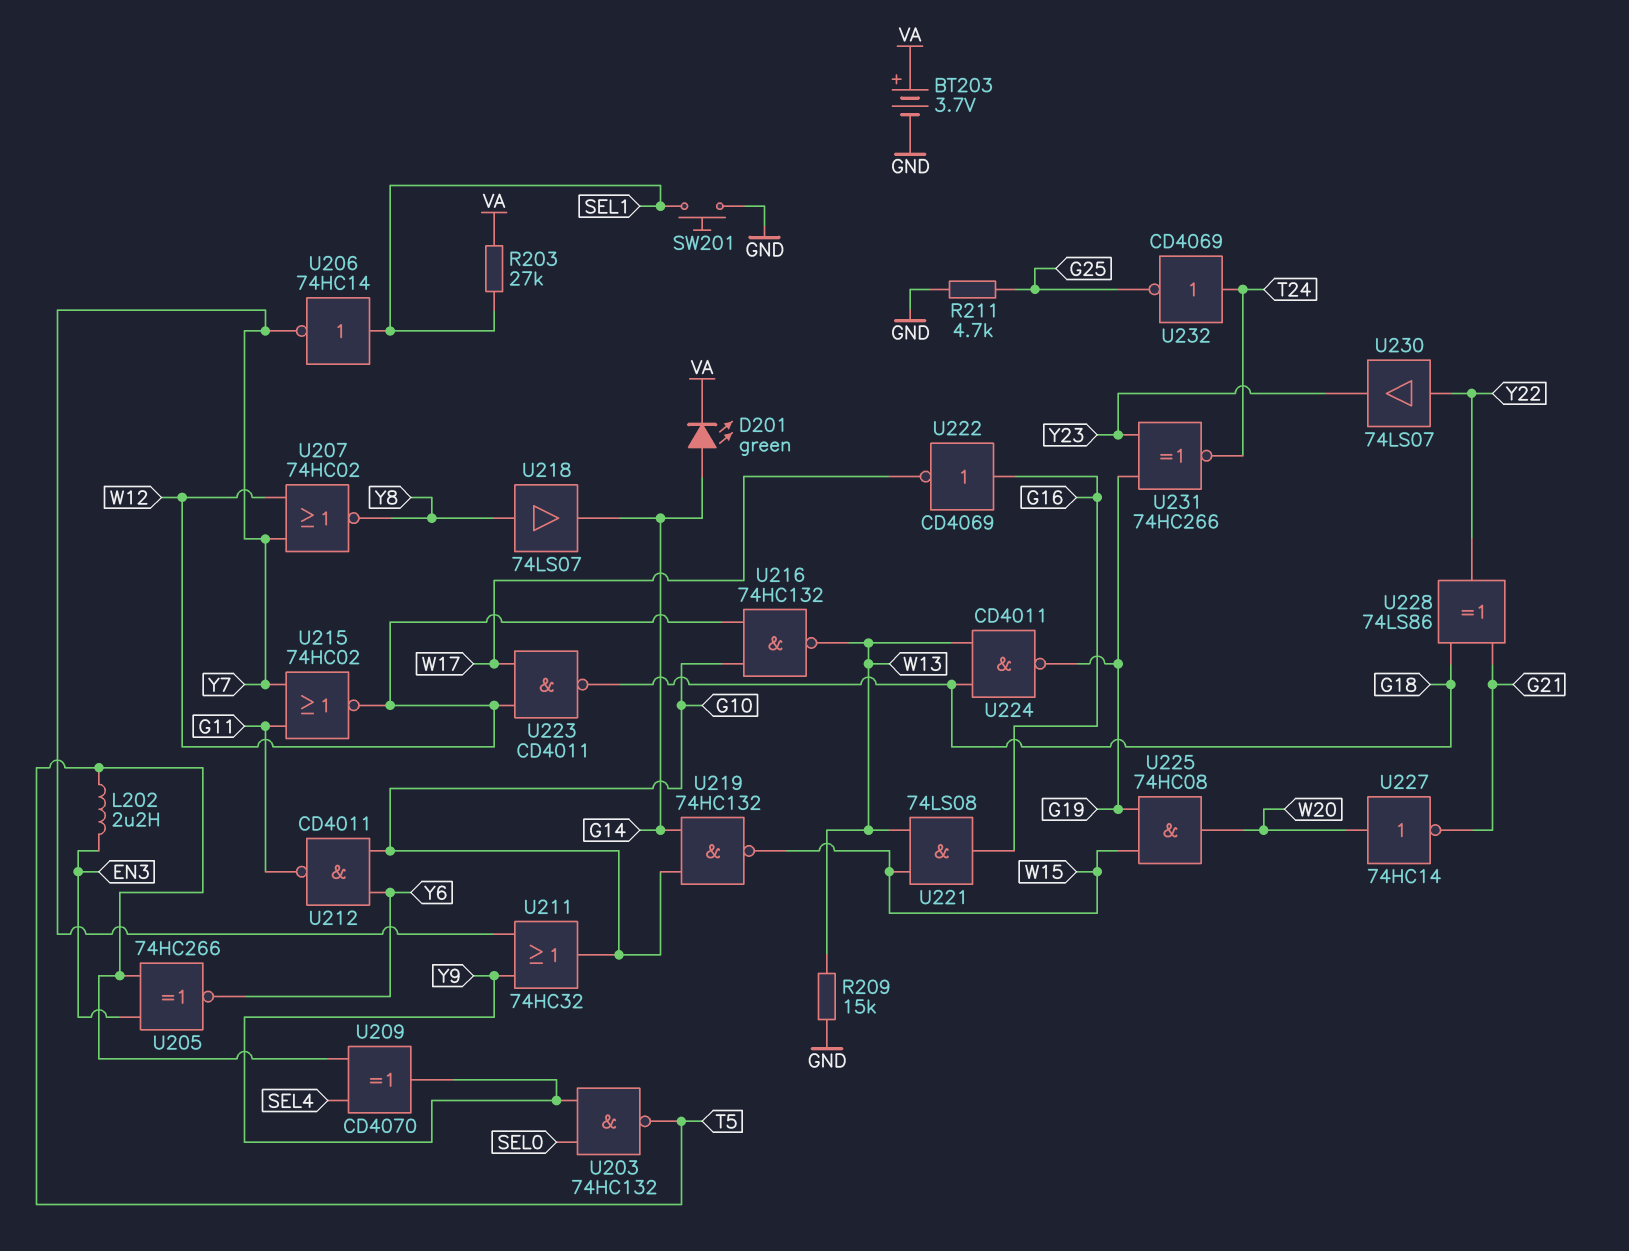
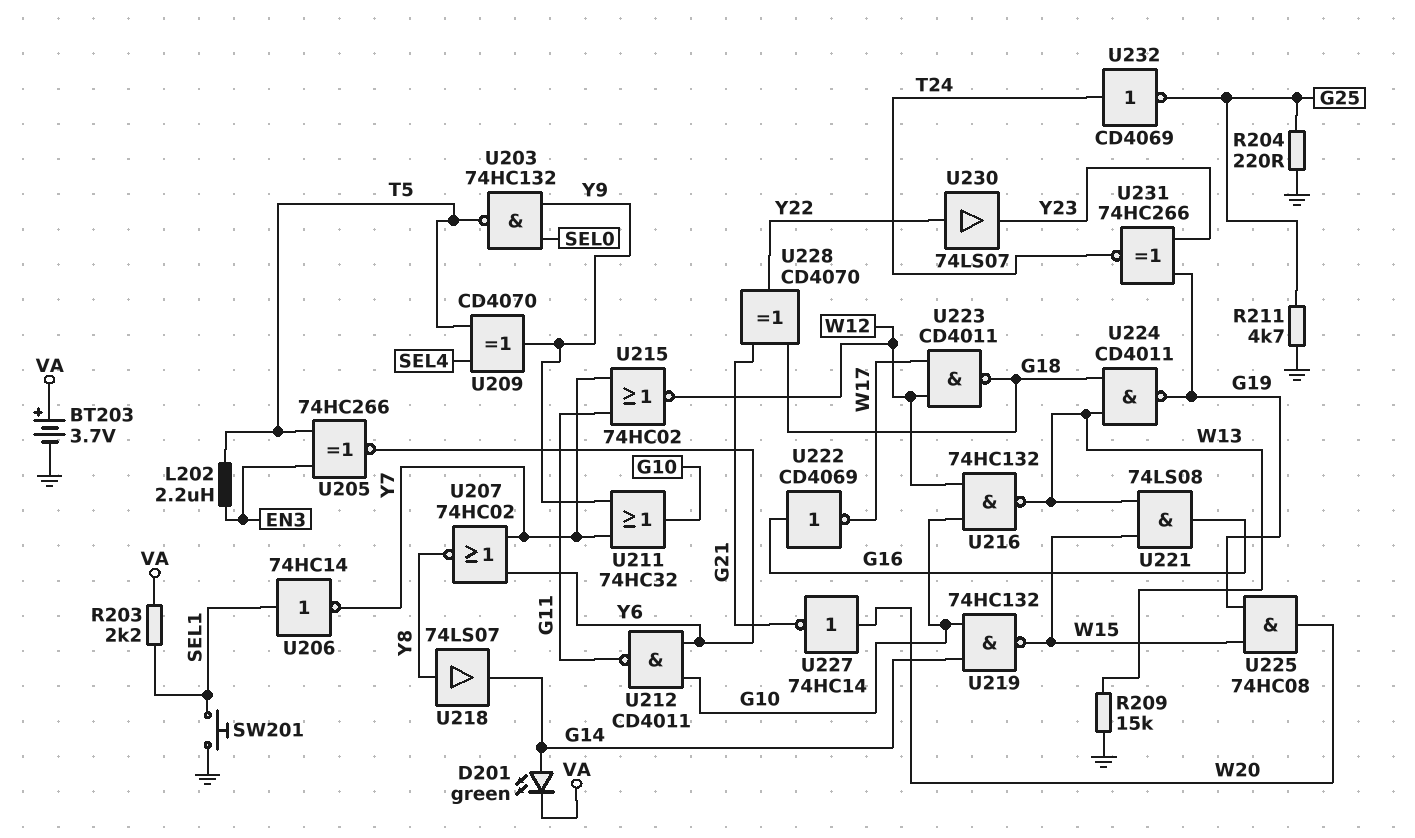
R203: 27k (SEL1, VA) -> 2.2k (SEL1, VA)
R204: none -> 220 (G25, GND)
U207: NOR 74HC02 (in W12, in Y7, out Y8) -> NOR 74HC02 (in Y6, in Y7, out Y8)
U228: XOR 74LS86 (in G18, in G21, out Y22) -> XOR CD4070 (in G18, in G21, out Y22)

